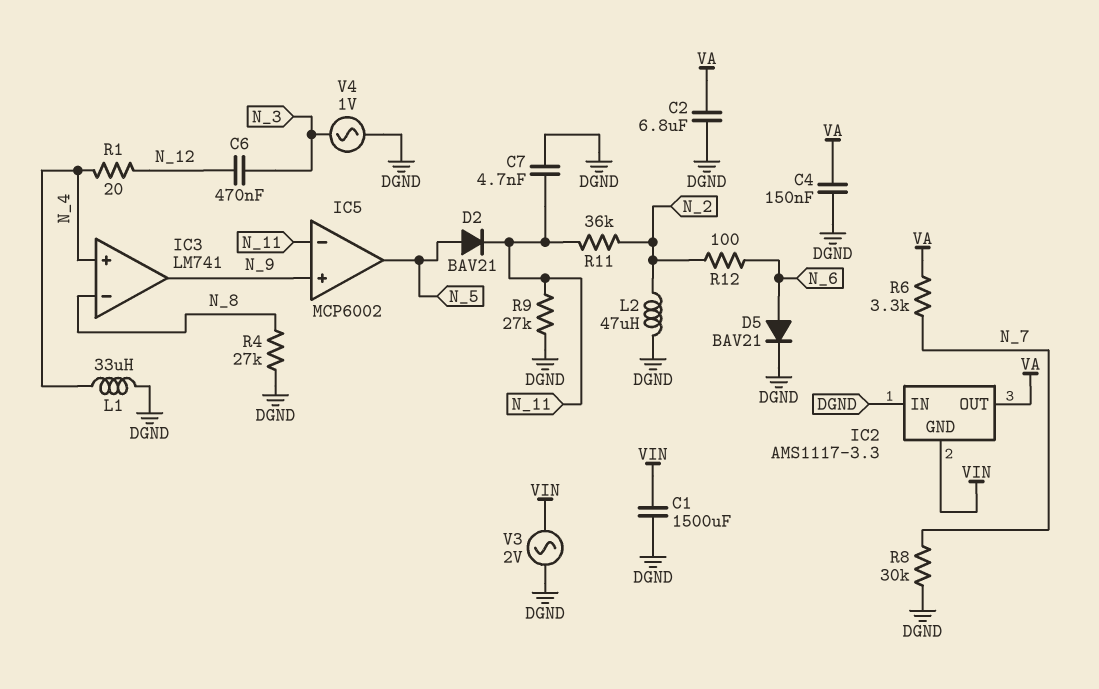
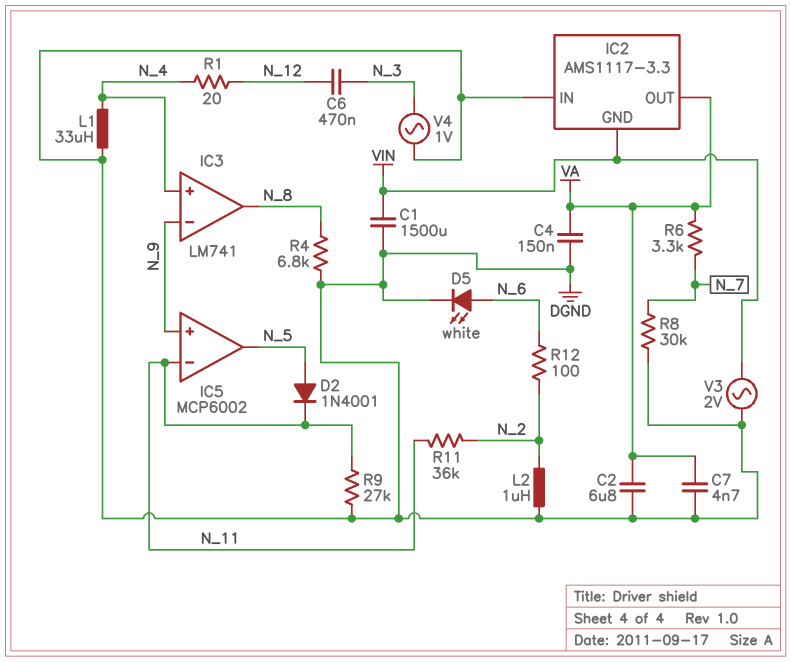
C7: 4.7nF (DGND, N_11) -> 4.7nF (DGND, VA)
D2: diode BAV21 (A N_5, K N_11) -> diode 1N4001 (A N_5, K N_11)
D5: diode BAV21 (A N_6, K DGND) -> LED white (A N_6, K DGND)
IC3 pin in-: N_8 -> N_9
IC3 pin out: N_9 -> N_8
L2: 47uH (DGND, N_2) -> 1uH (DGND, N_2)
R4: 27k (DGND, N_8) -> 6.8k (DGND, N_8)

